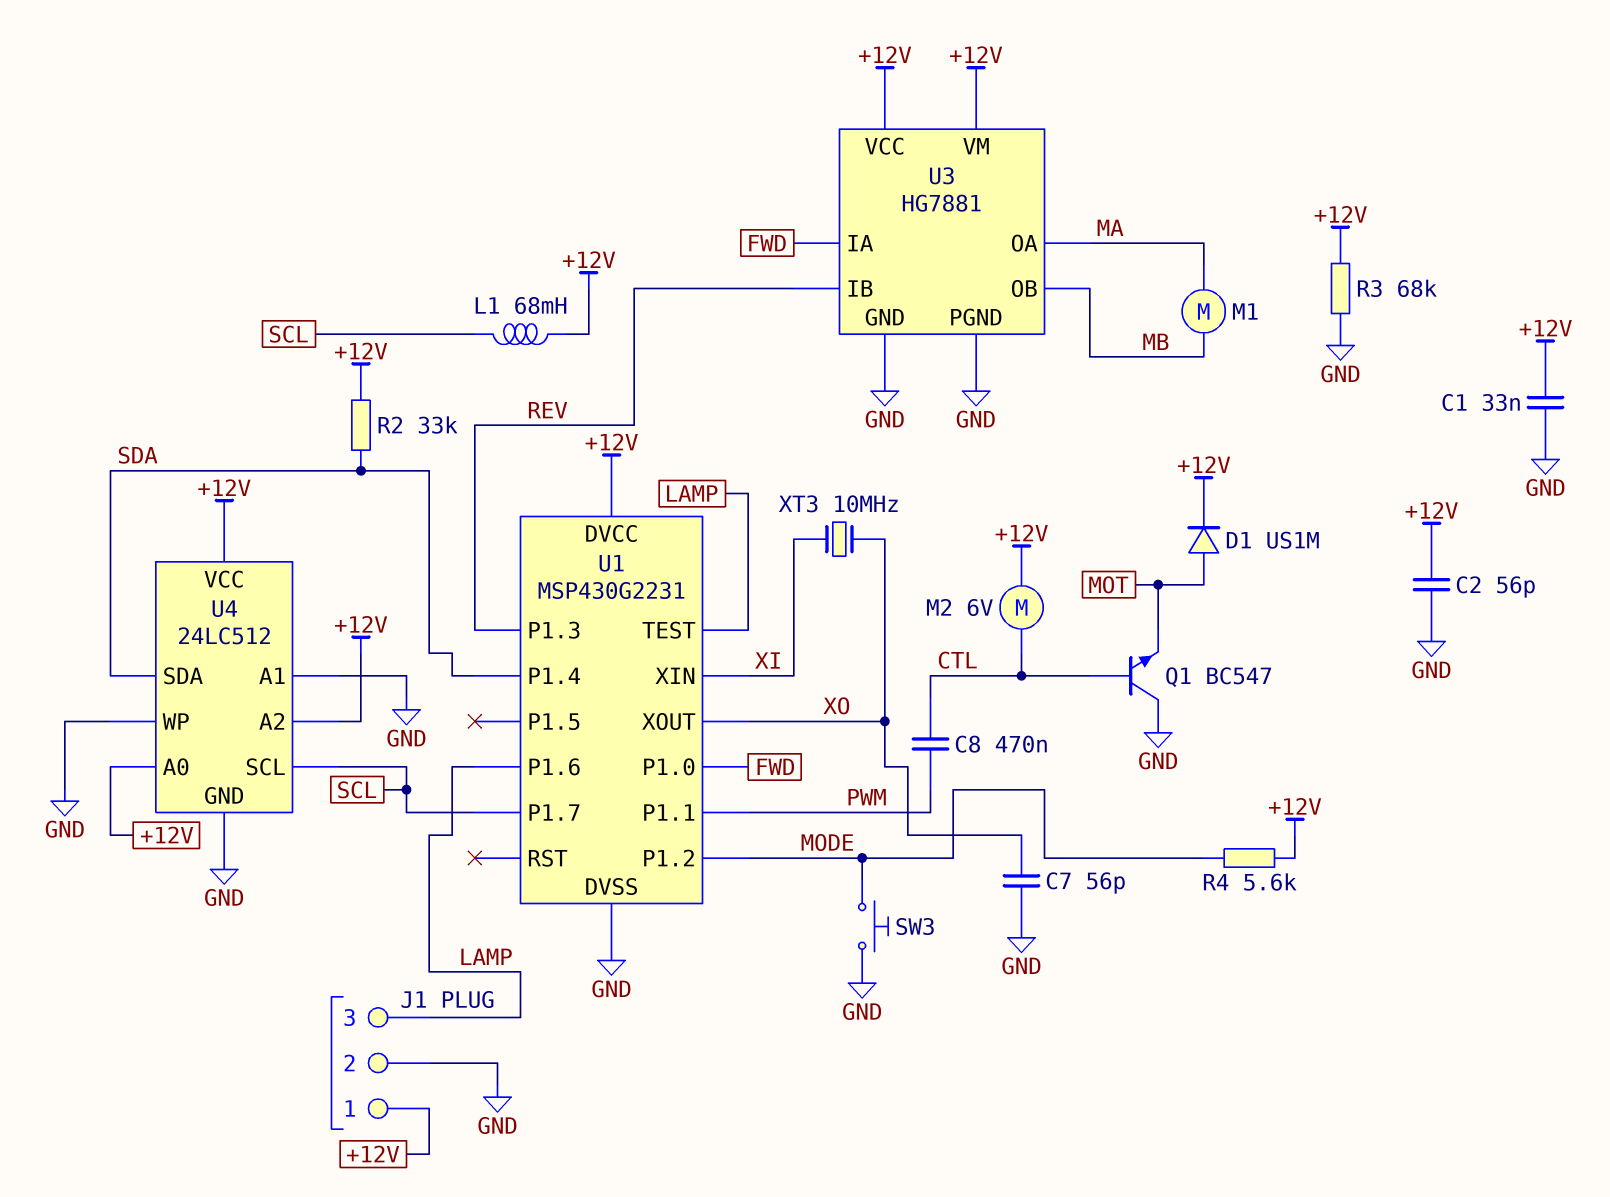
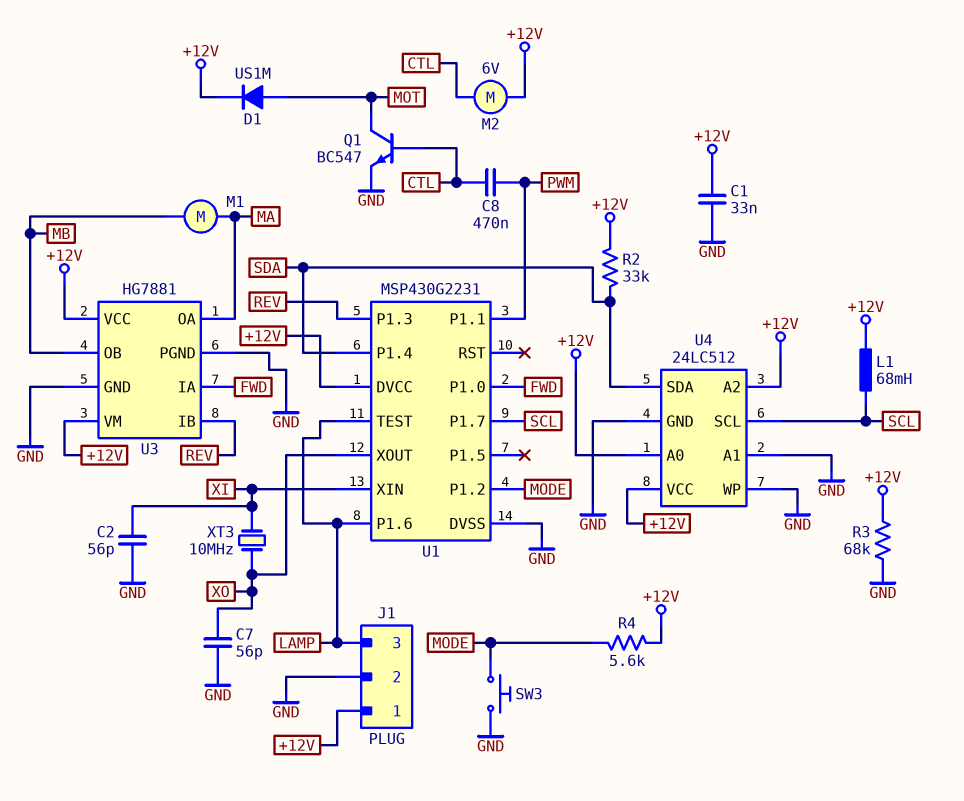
C2: 56pF (+12V, GND) -> 56pF (GND, XI)
Q1: NPN BC547 (B CTL, C GND, E MOT) -> NPN BC547 (B CTL, C MOT, E GND)

